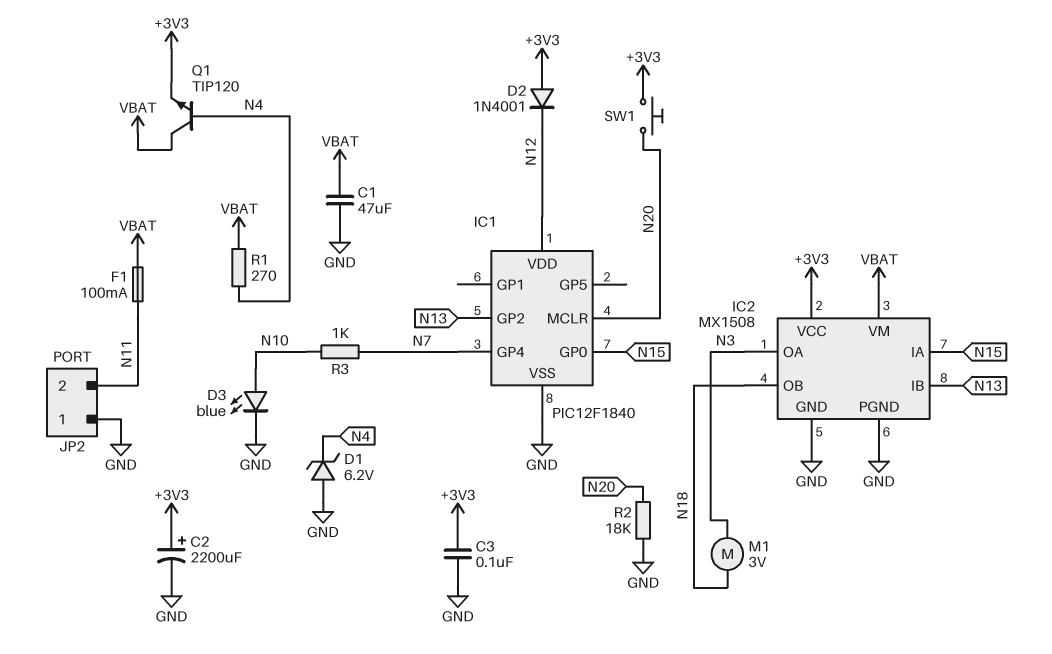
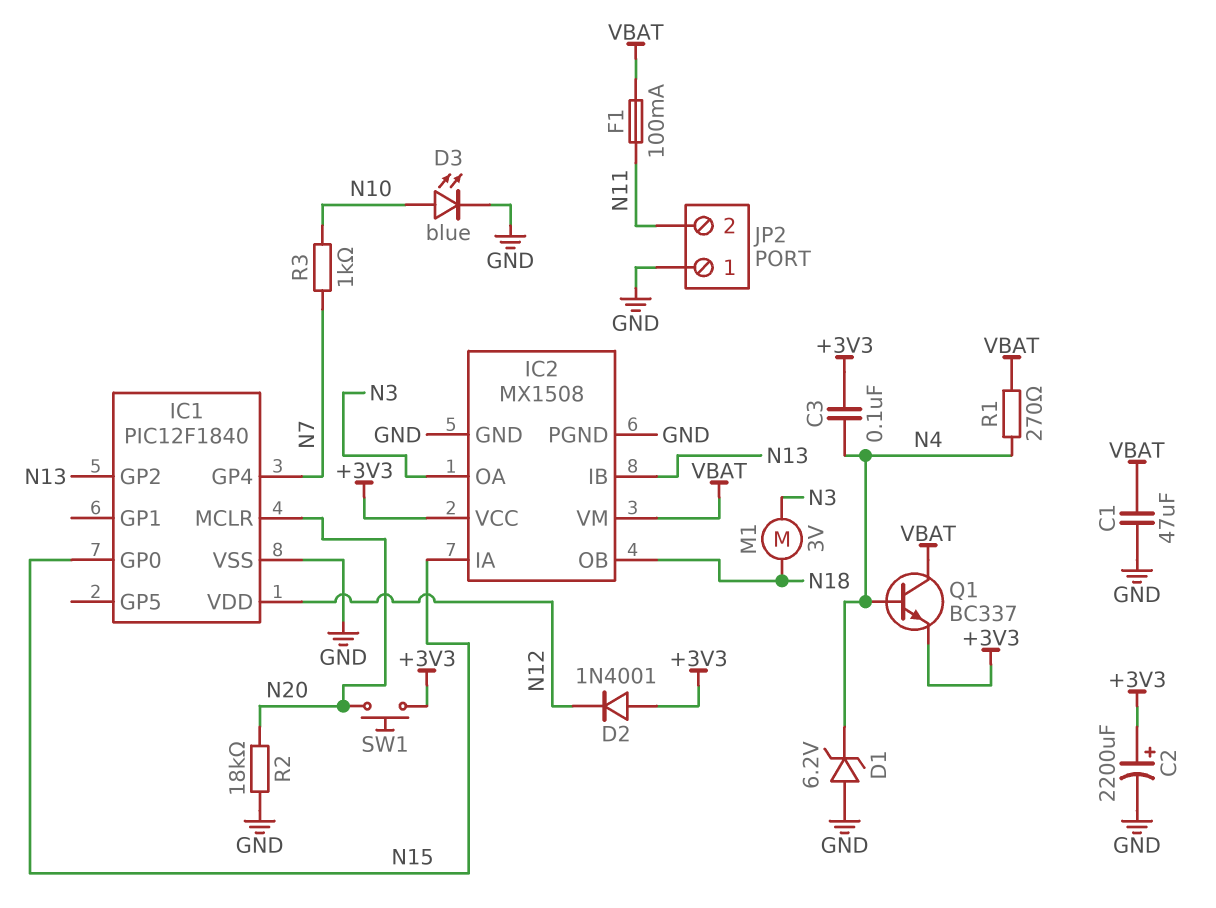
C3: 100nF (+3V3, GND) -> 100nF (+3V3, N4)
Q1: NPN TIP120 (B N4, C VBAT, E +3V3) -> NPN BC337 (B N4, C VBAT, E +3V3)

